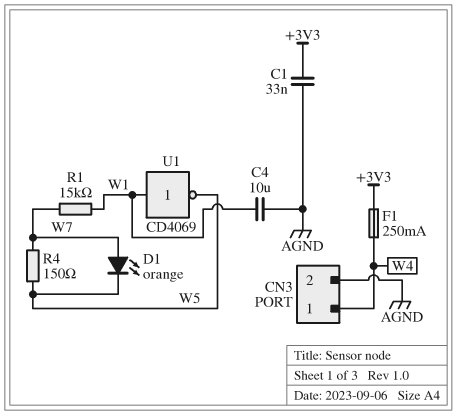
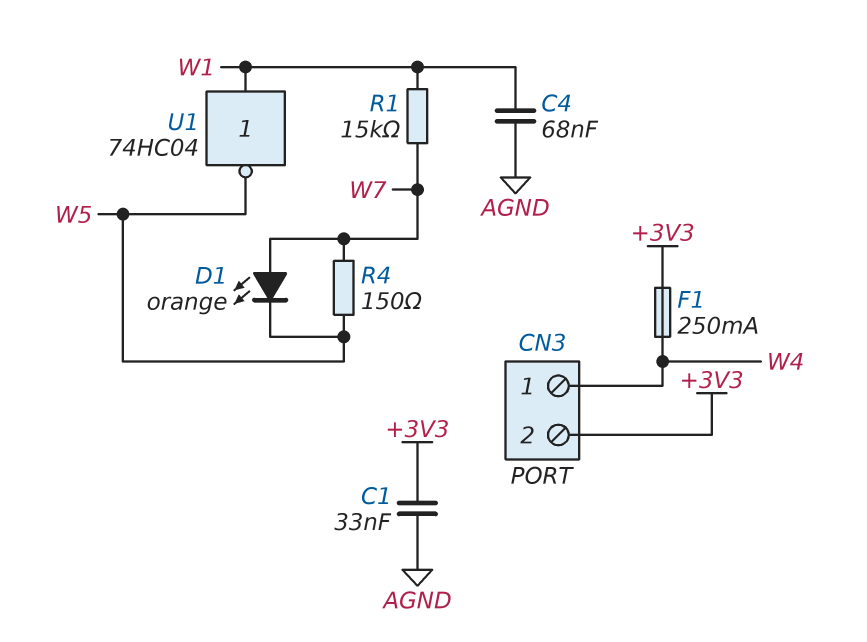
C4: 10uF (AGND, W1) -> 68nF (AGND, W1)
CN3 pin 2: AGND -> +3V3
U1: NOT CD4069 (in W1, out W5) -> NOT 74HC04 (in W1, out W5)

